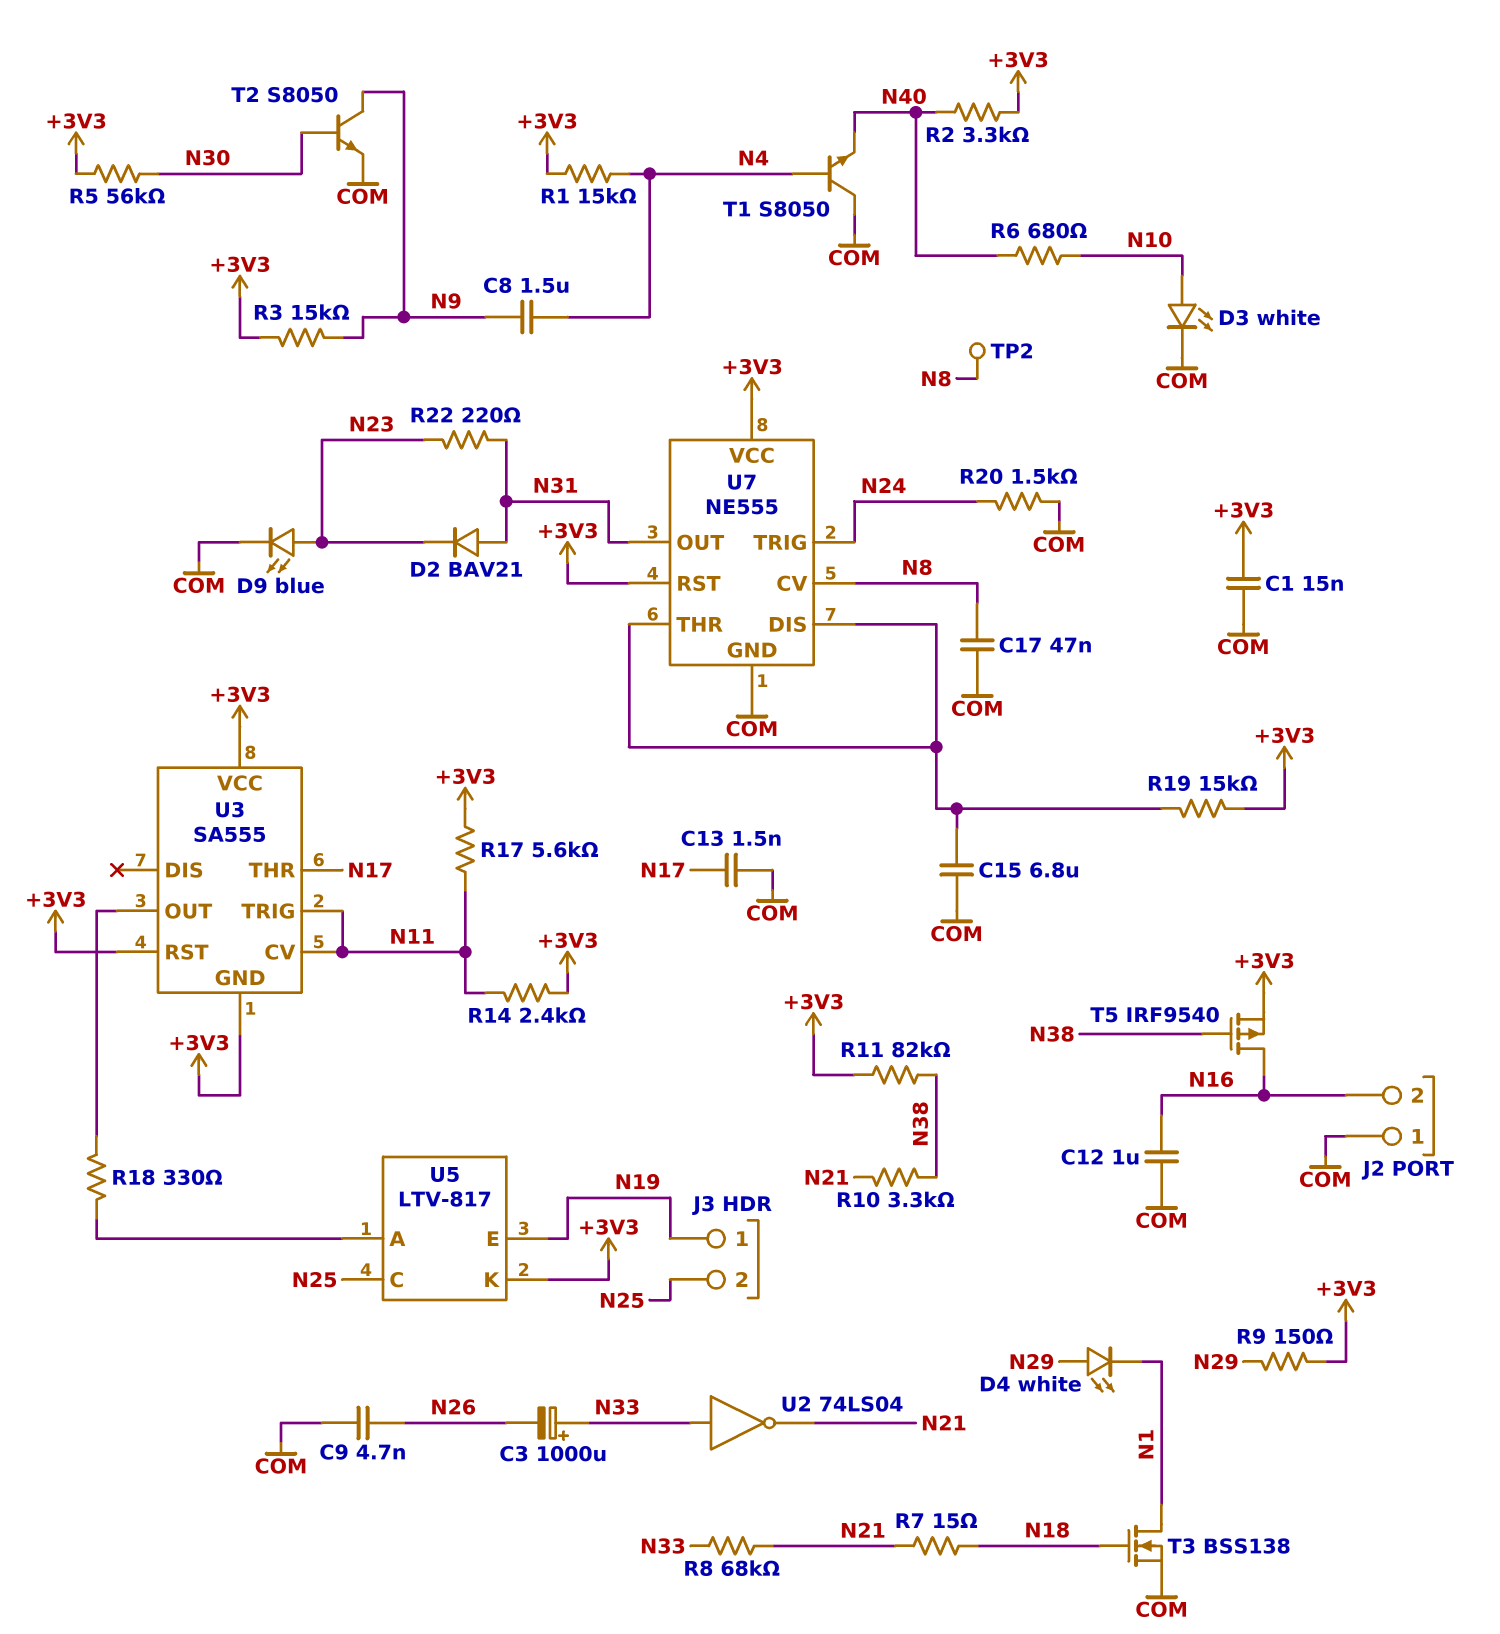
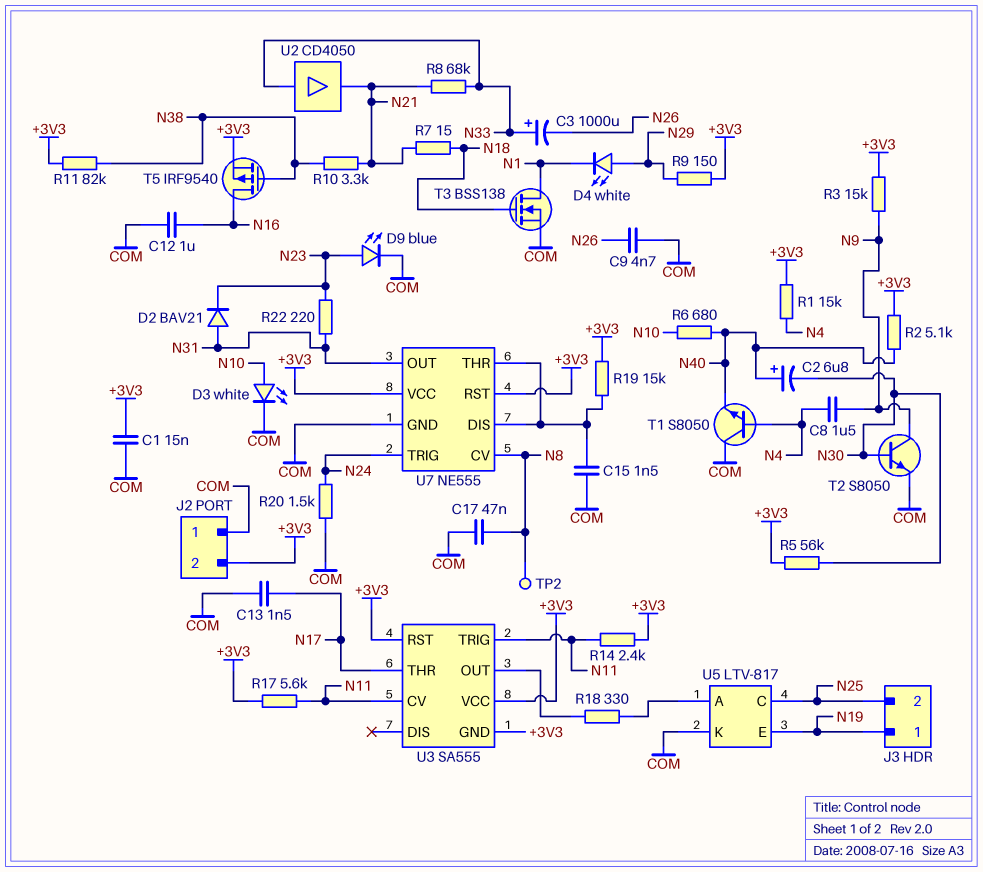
C2: none -> 6.8uF (plus N40, minus N30)
C15: 6.8uF (COM, U7/DIS) -> 1.5nF (COM, U7/DIS)
J2 pin 2: N16 -> +3V3
R2: 3.3k (+3V3, N40) -> 5.1k (+3V3, N40)
U2: NOT 74LS04 (in N33, out N21) -> buffer CD4050 (in N33, out N21)
U5 pin K: +3V3 -> COM

